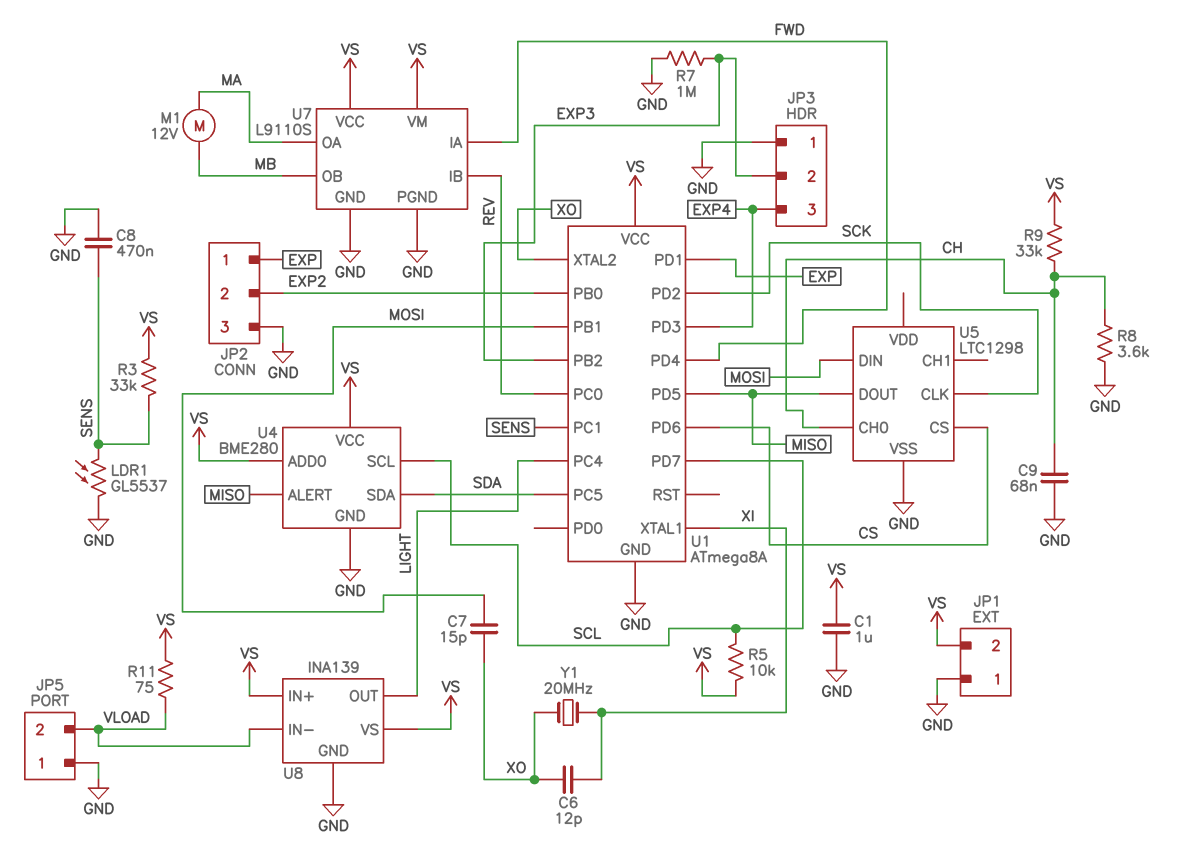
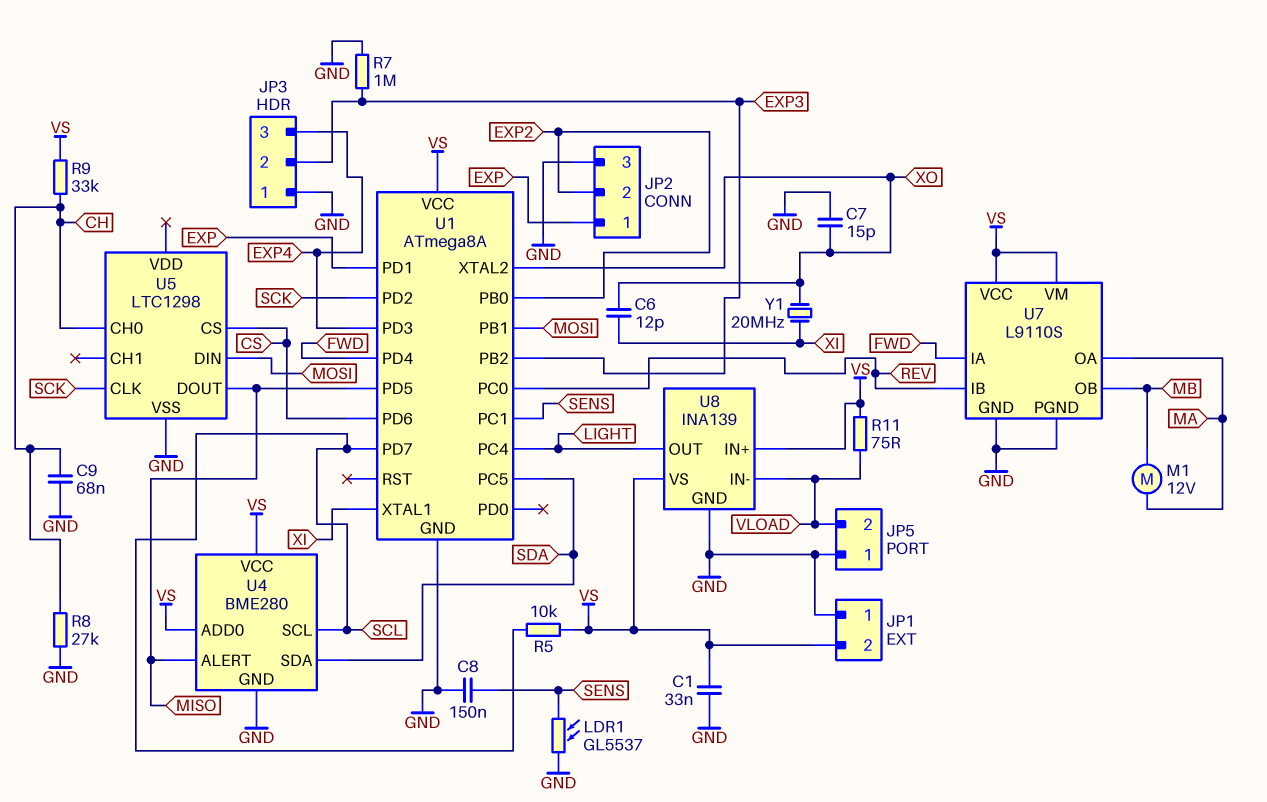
C1: 1uF (GND, VS) -> 33nF (GND, VS)
C7: 15pF (MOSI, XO) -> 15pF (GND, XO)
C8: 470nF (GND, SENS) -> 150nF (GND, SENS)
R3: 33k (SENS, VS) -> none
R8: 3.6k (CH, GND) -> 27k (CH, GND)

